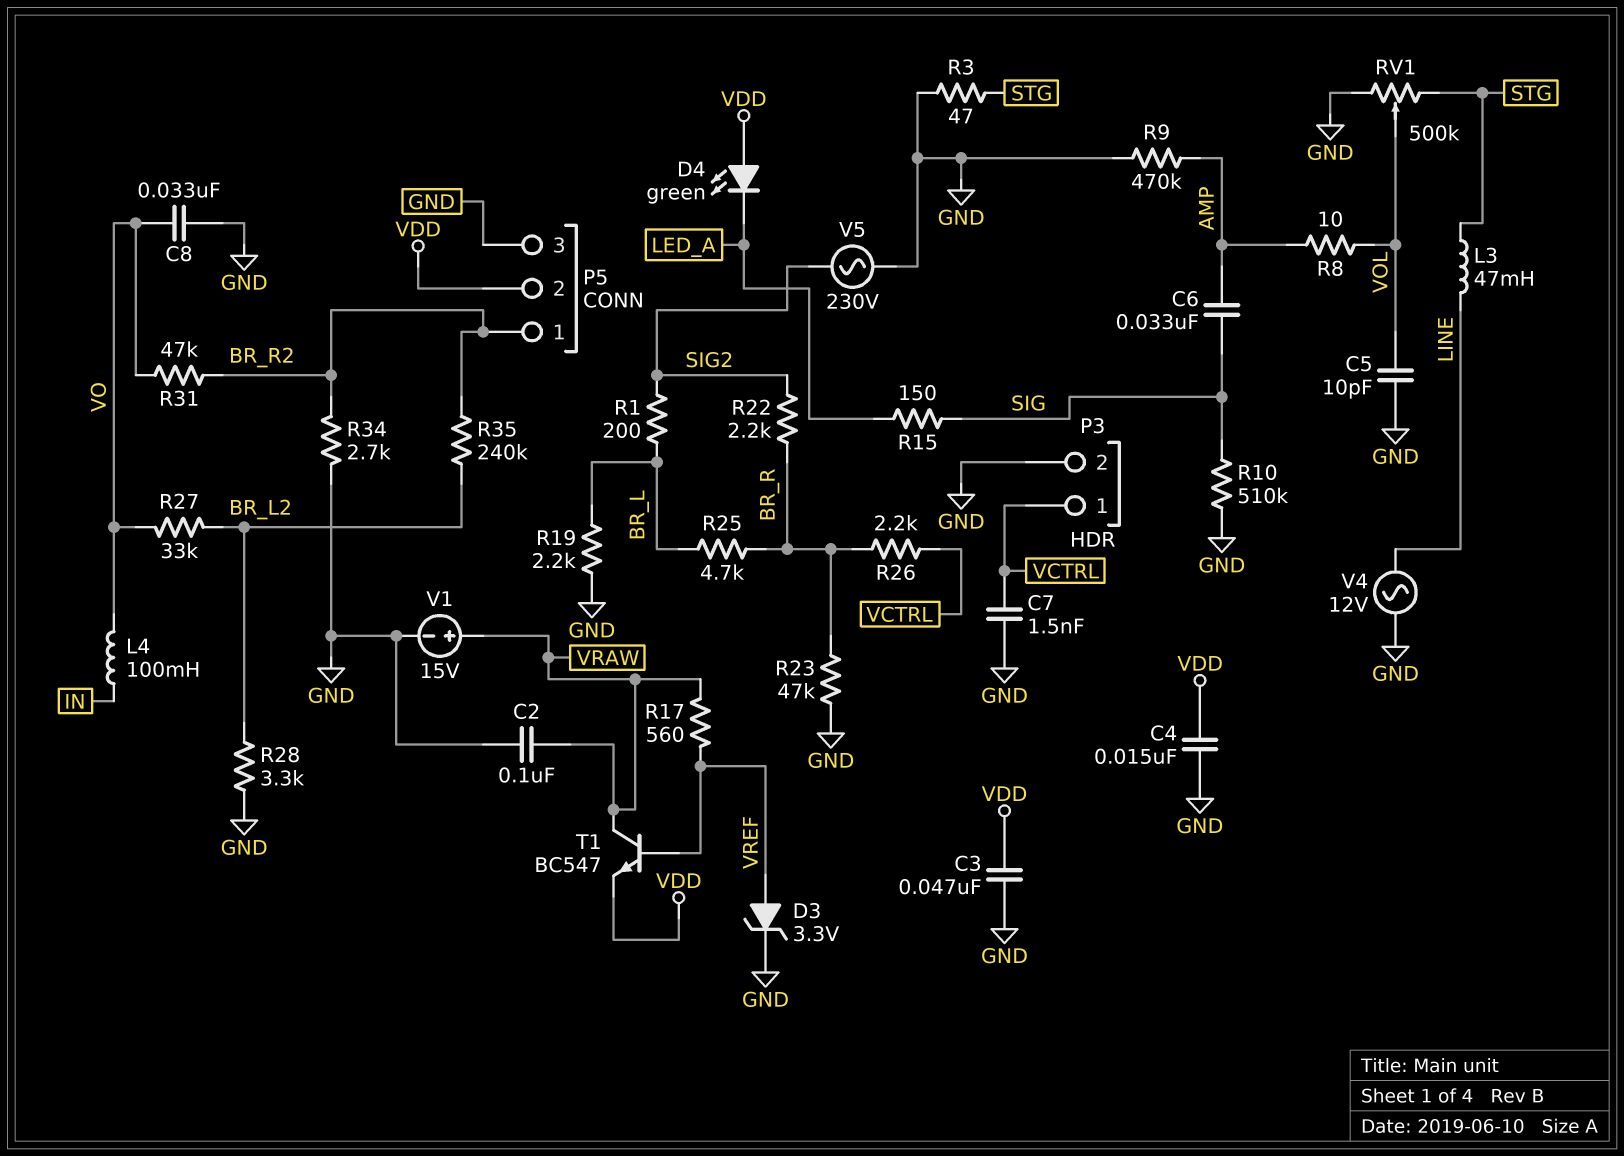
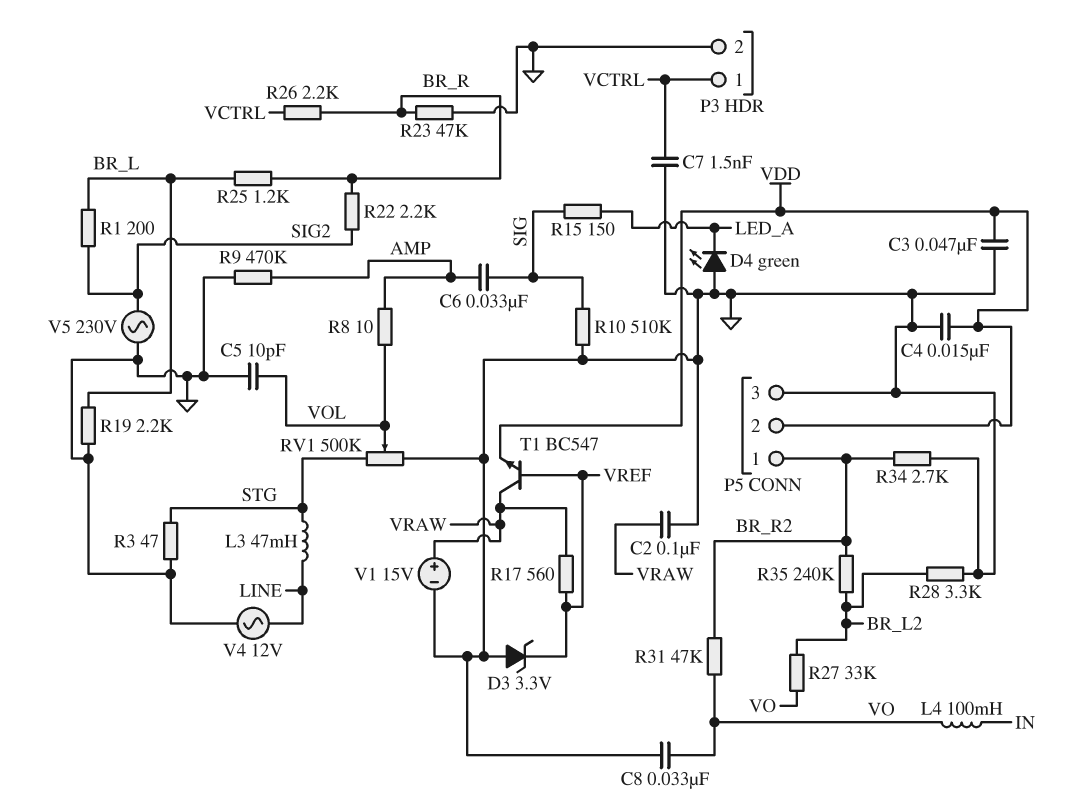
D3: zener 3.3V (A VREF, K GND) -> zener 3.3V (A GND, K VREF)
D4: LED green (A VDD, K LED_A) -> LED green (A GND, K LED_A)
R25: 4.7k (BR_L, BR_R) -> 1.2k (BR_L, BR_R)

